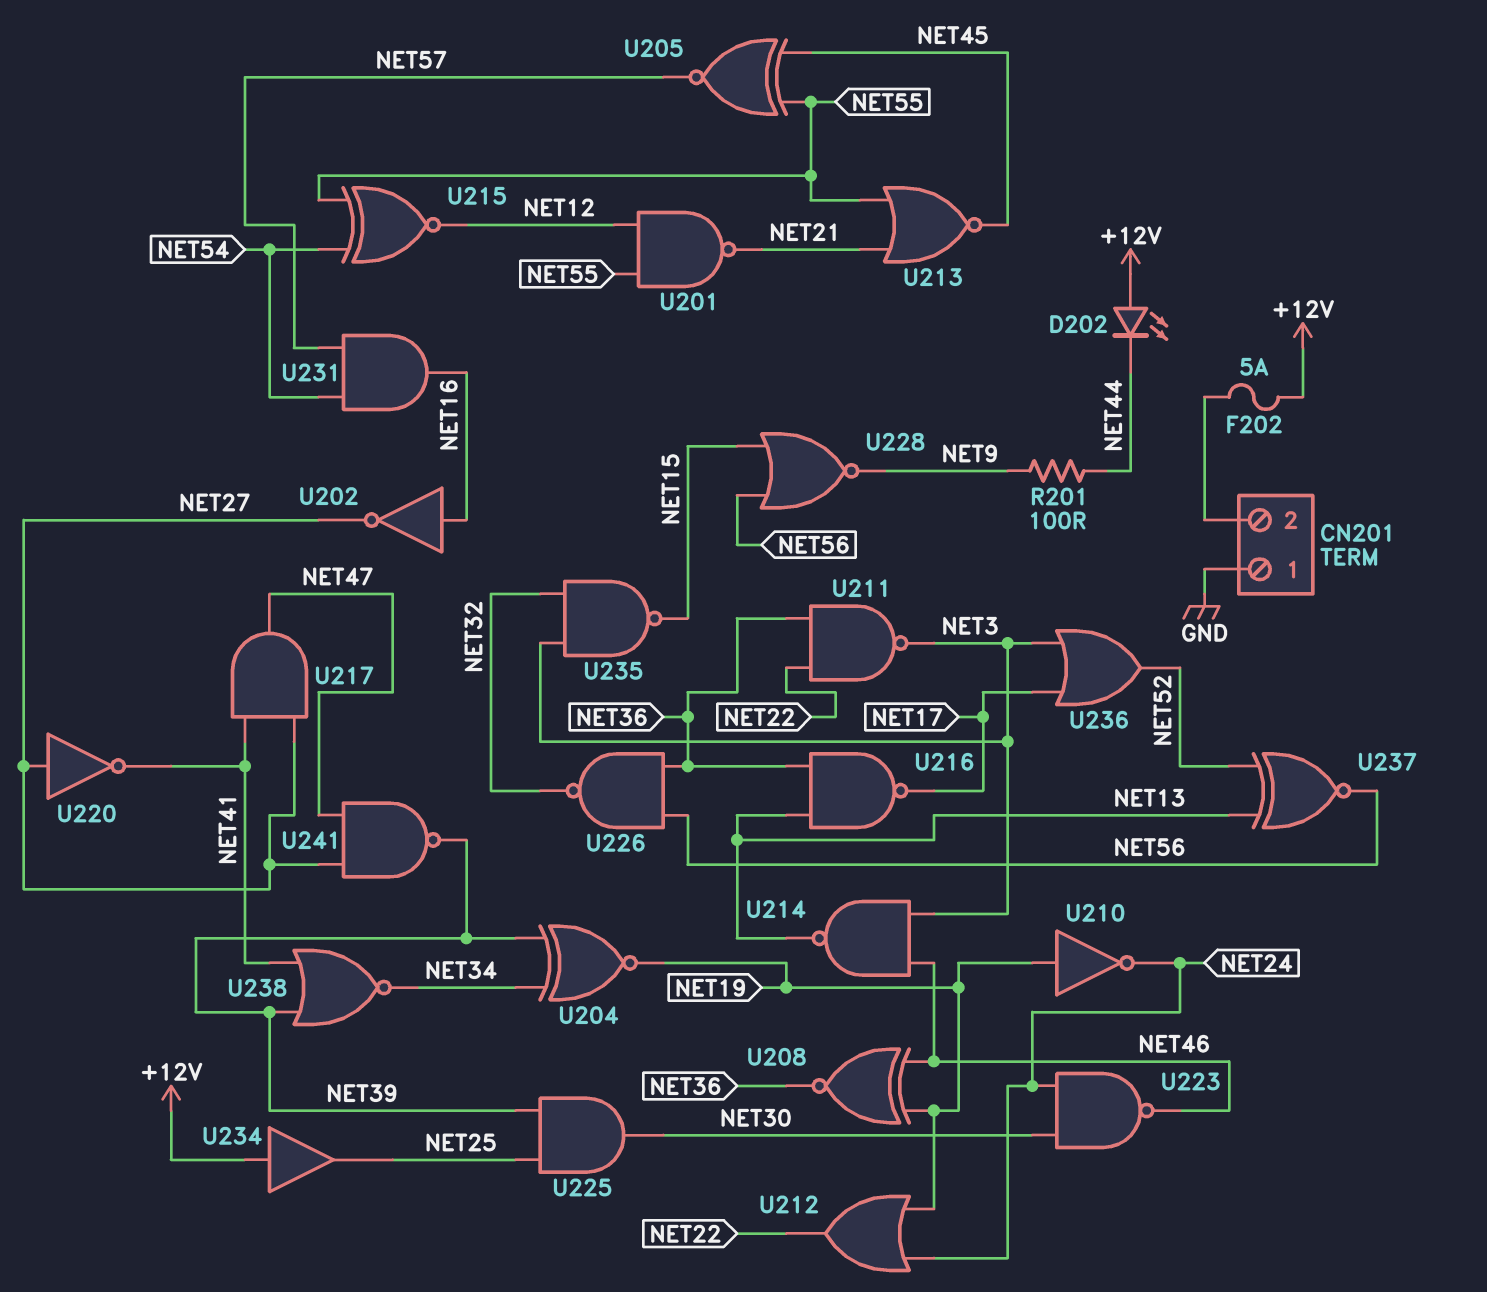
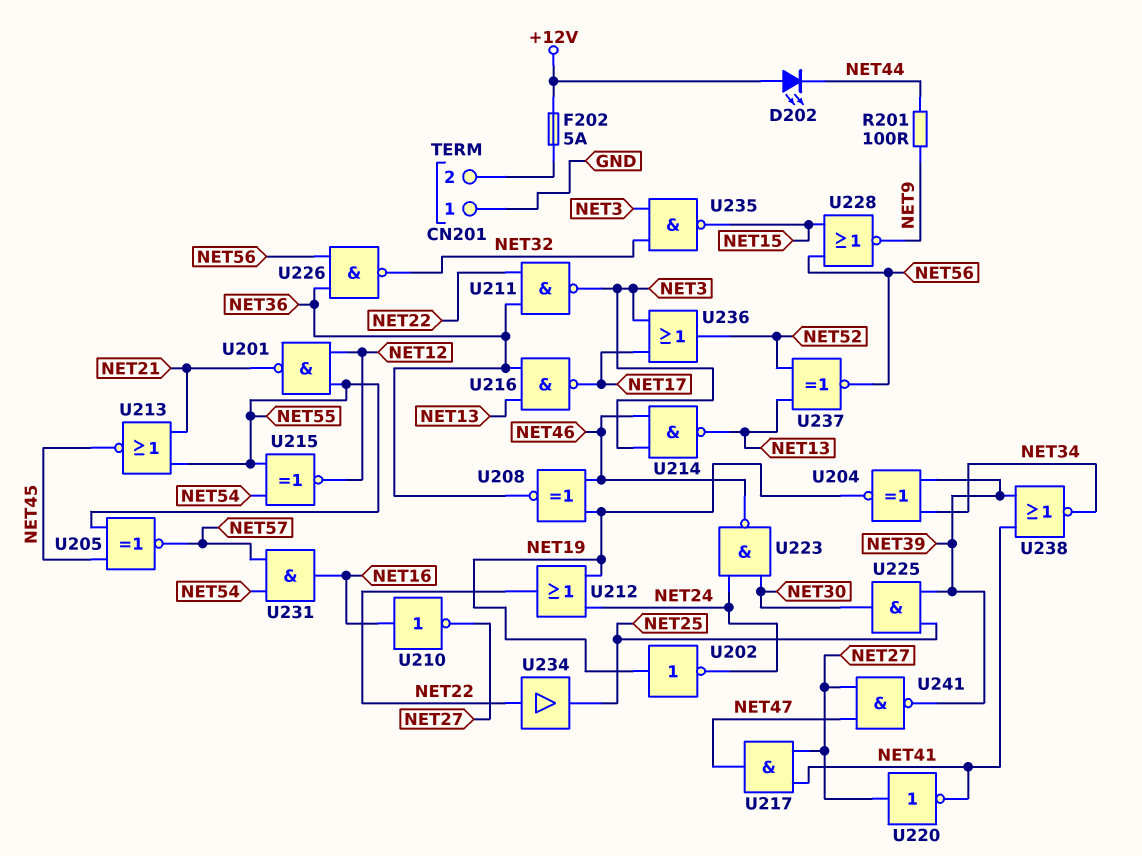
U202: NOT (in NET16, out NET27) -> NOT (in NET19, out NET24)
U210: NOT (in NET19, out NET24) -> NOT (in NET16, out NET27)
U234: buffer (in +12V, out NET25) -> buffer (in NET22, out NET25)

